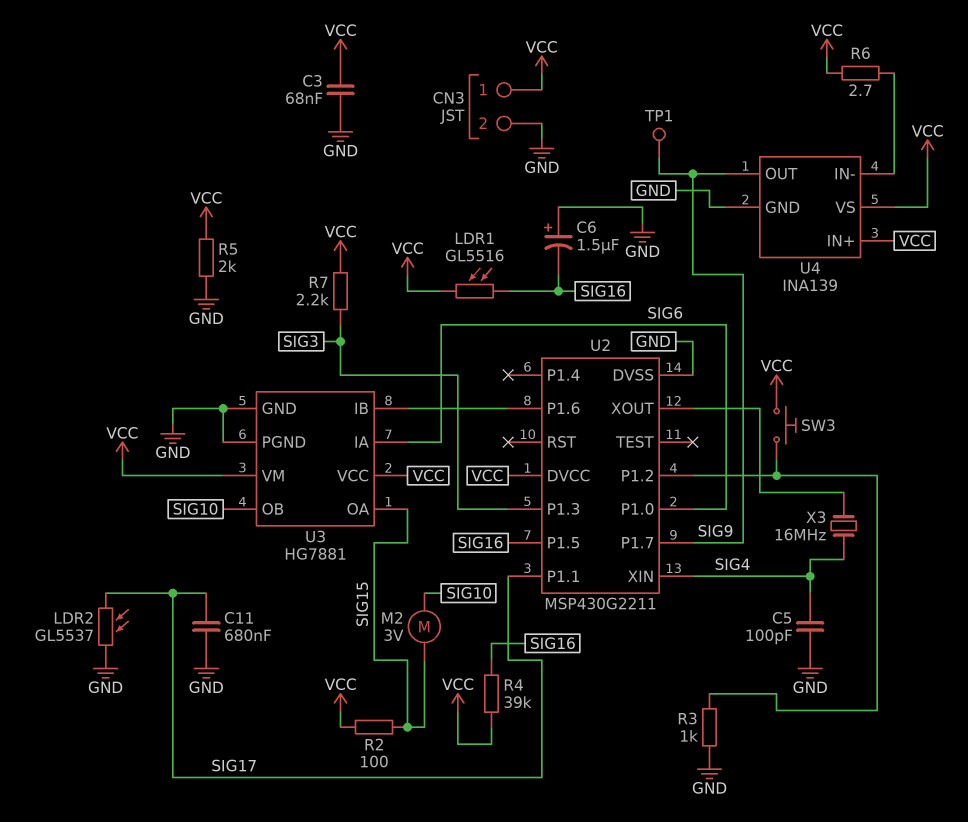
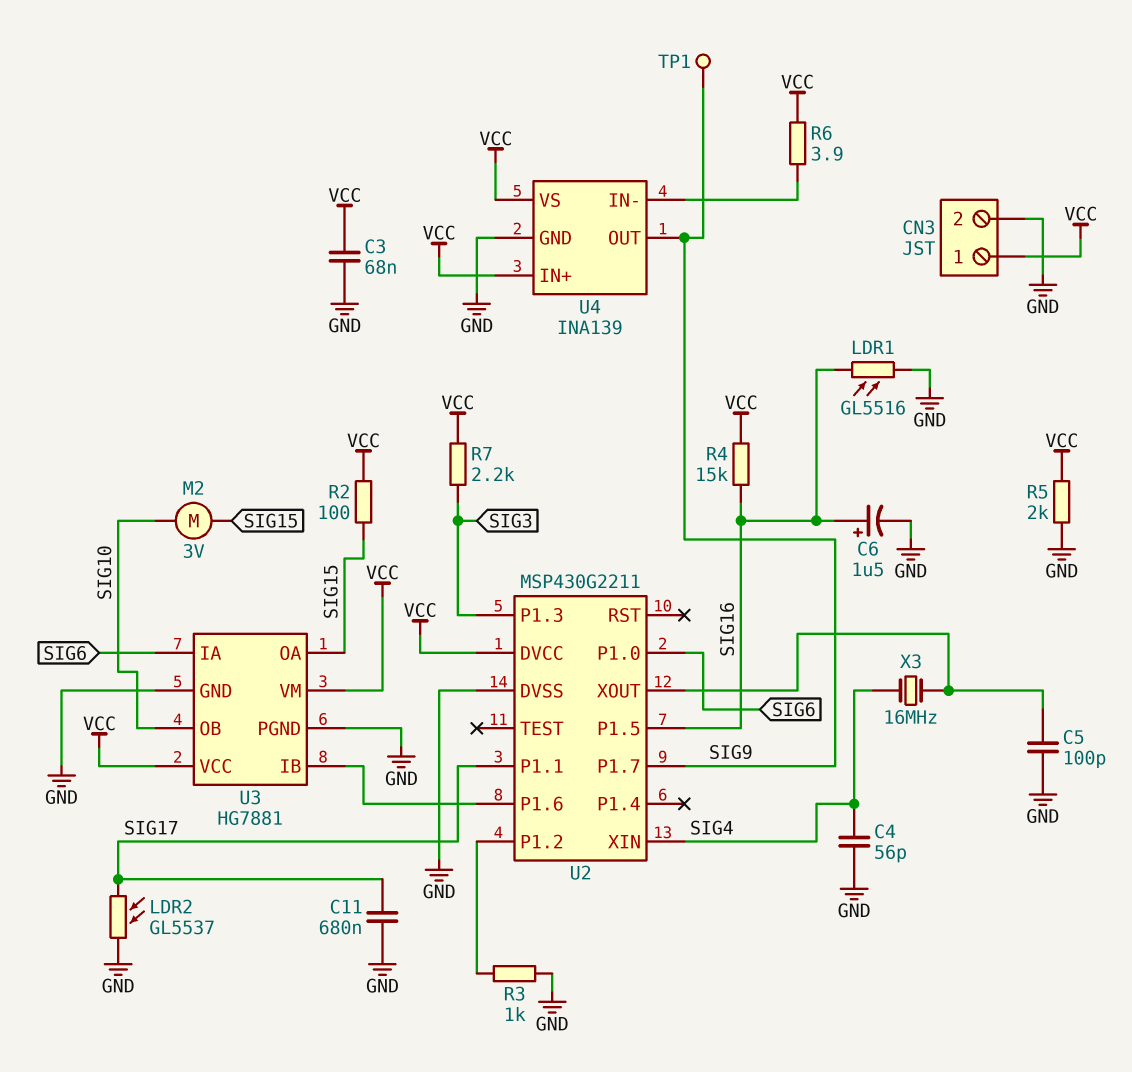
C4: none -> 56pF (GND, SIG4)
C5: 100pF (GND, SIG4) -> 100pF (GND, U2/XOUT)
C6: 1.5uF (plus GND, minus SIG16) -> 1.5uF (plus SIG16, minus GND)
LDR1: GL5516 (SIG16, VCC) -> GL5516 (GND, SIG16)
R4: 39k (SIG16, VCC) -> 15k (SIG16, VCC)
R6: 2.7 (U4/IN-, VCC) -> 3.9 (U4/IN-, VCC)
SW3: button (U2/P1.2, VCC) -> none

